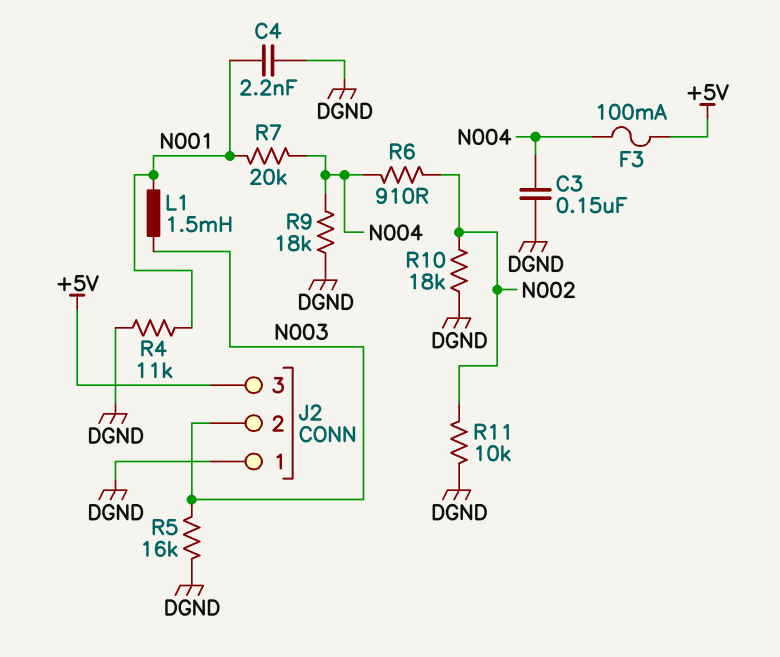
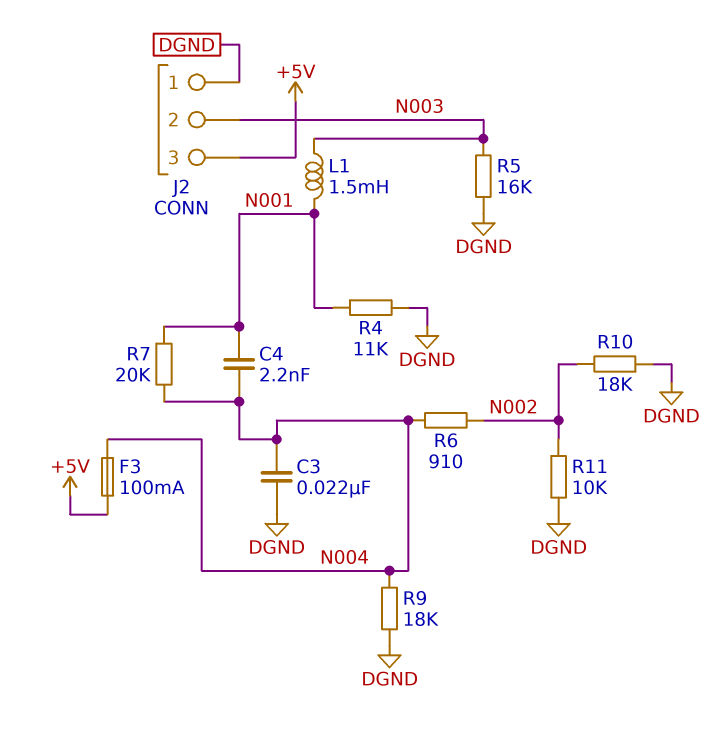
C3: 150nF (DGND, N004) -> 22nF (DGND, N004)
C4: 2.2nF (DGND, N001) -> 2.2nF (N001, N004)

